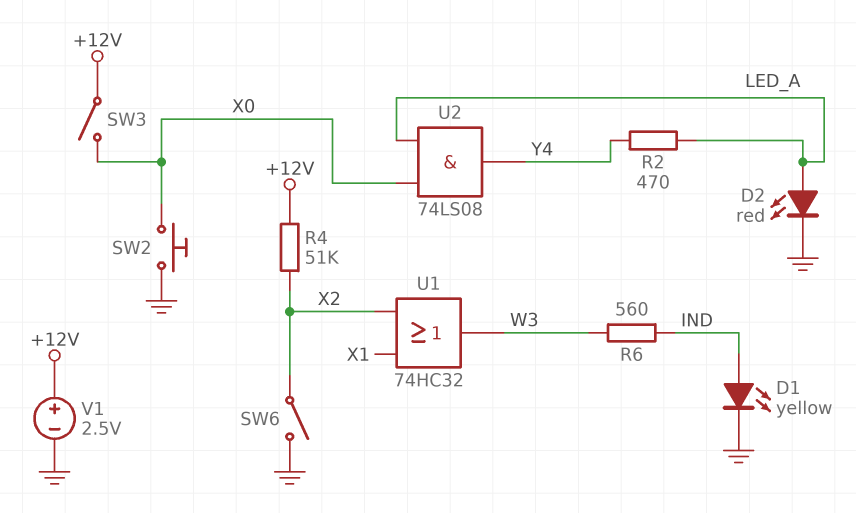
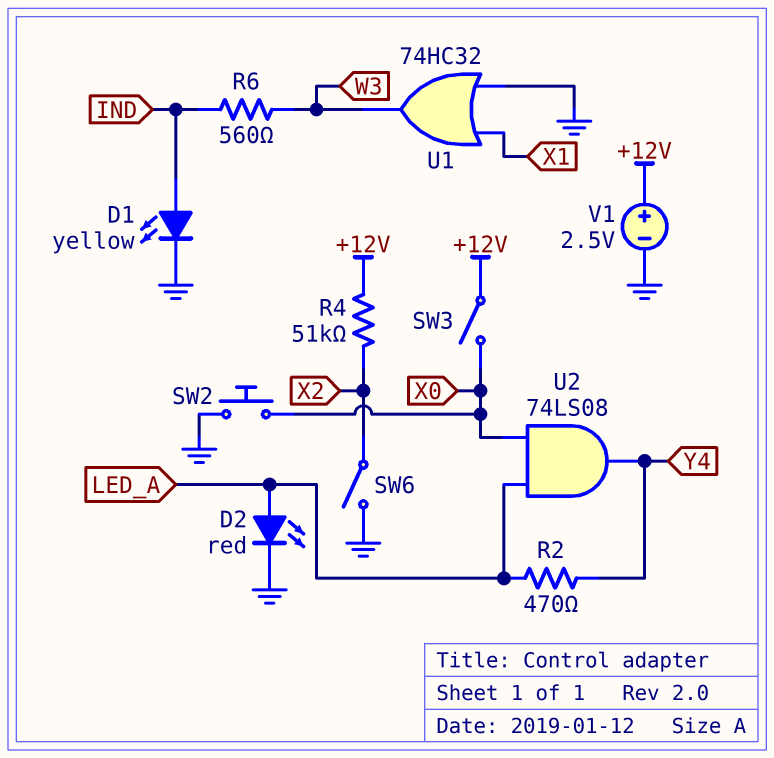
U1: OR 74HC32 (in X1, in X2, out W3) -> OR 74HC32 (in GND, in X1, out W3)

